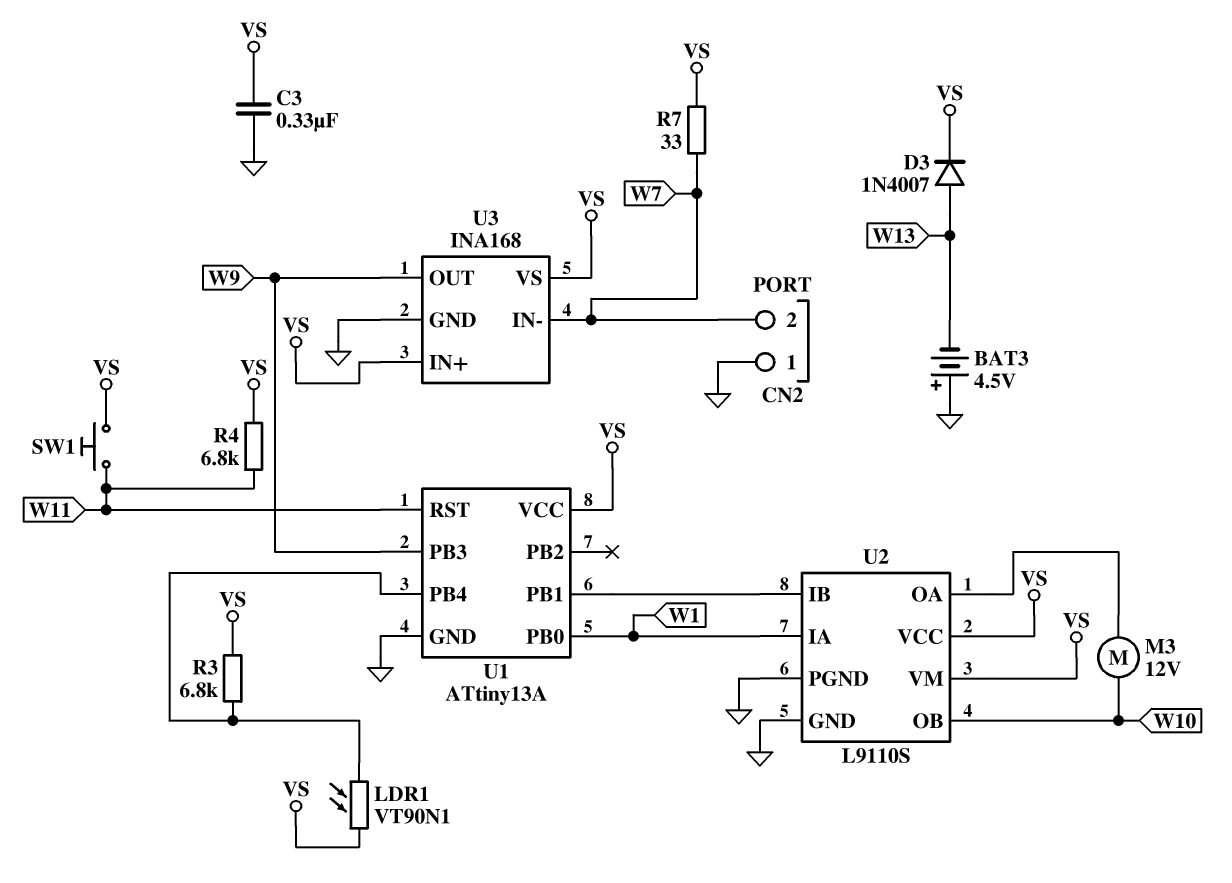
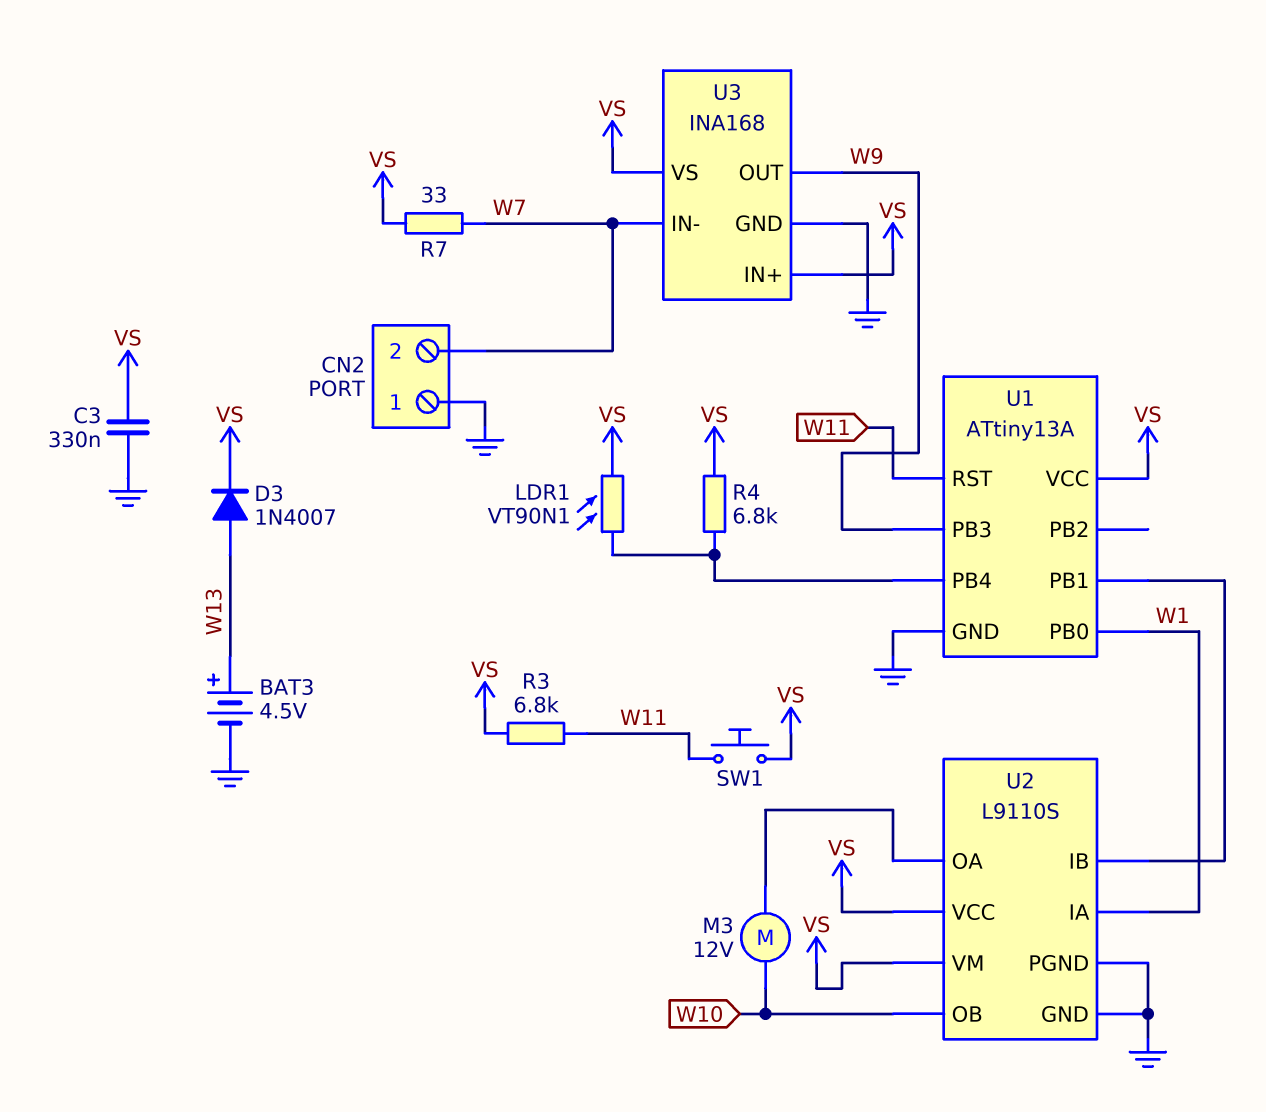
BAT3: 4.5V (plus GND, minus W13) -> 4.5V (plus W13, minus GND)
R3: 6.8k (U1/PB4, VS) -> 6.8k (VS, W11)
R4: 6.8k (VS, W11) -> 6.8k (U1/PB4, VS)

